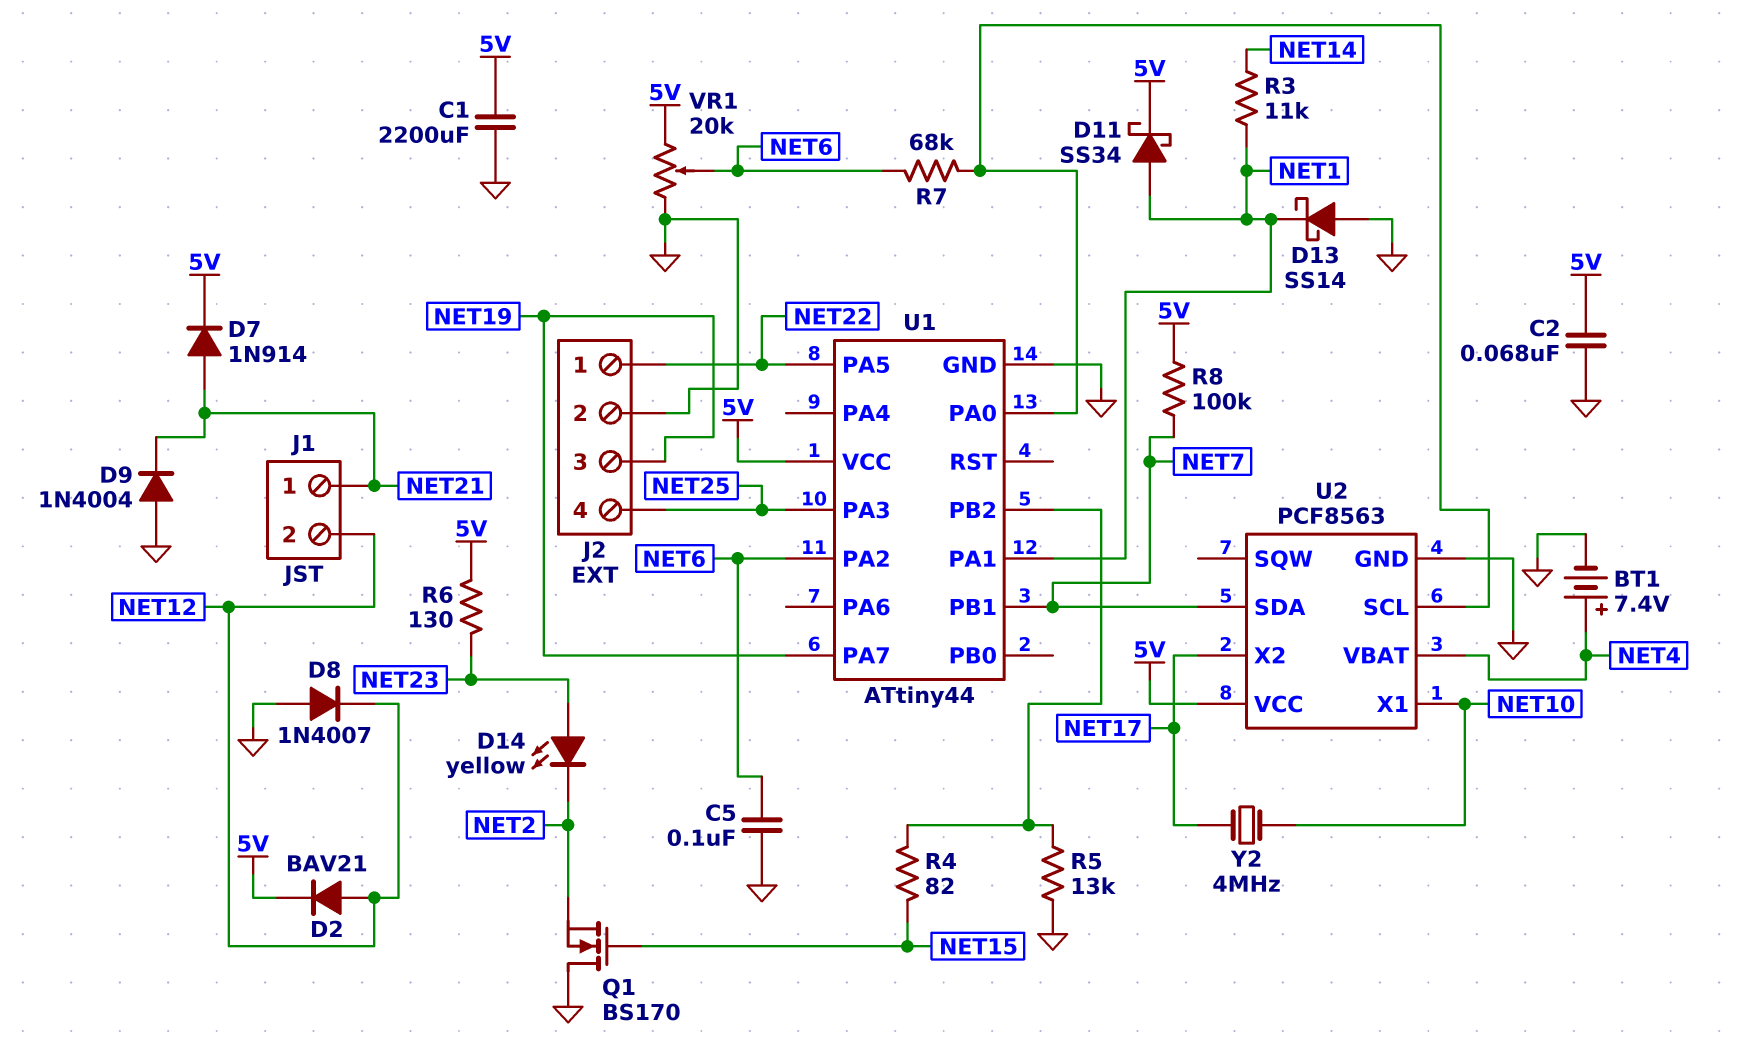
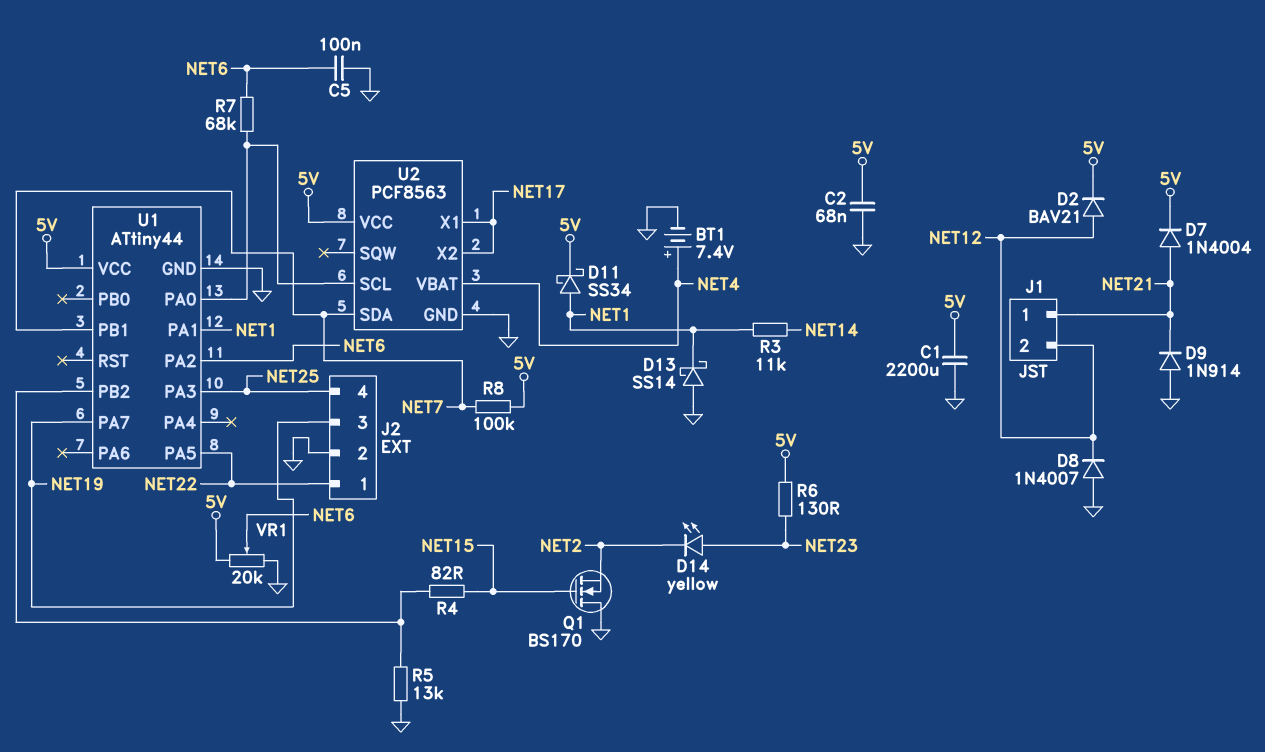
D7: diode 1N914 (A NET21, K 5V) -> diode 1N4004 (A NET21, K 5V)
D9: diode 1N4004 (A GND, K NET21) -> diode 1N914 (A GND, K NET21)
U2 pin X1: NET10 -> NET17
Y2: 4MHz (NET10, NET17) -> none

